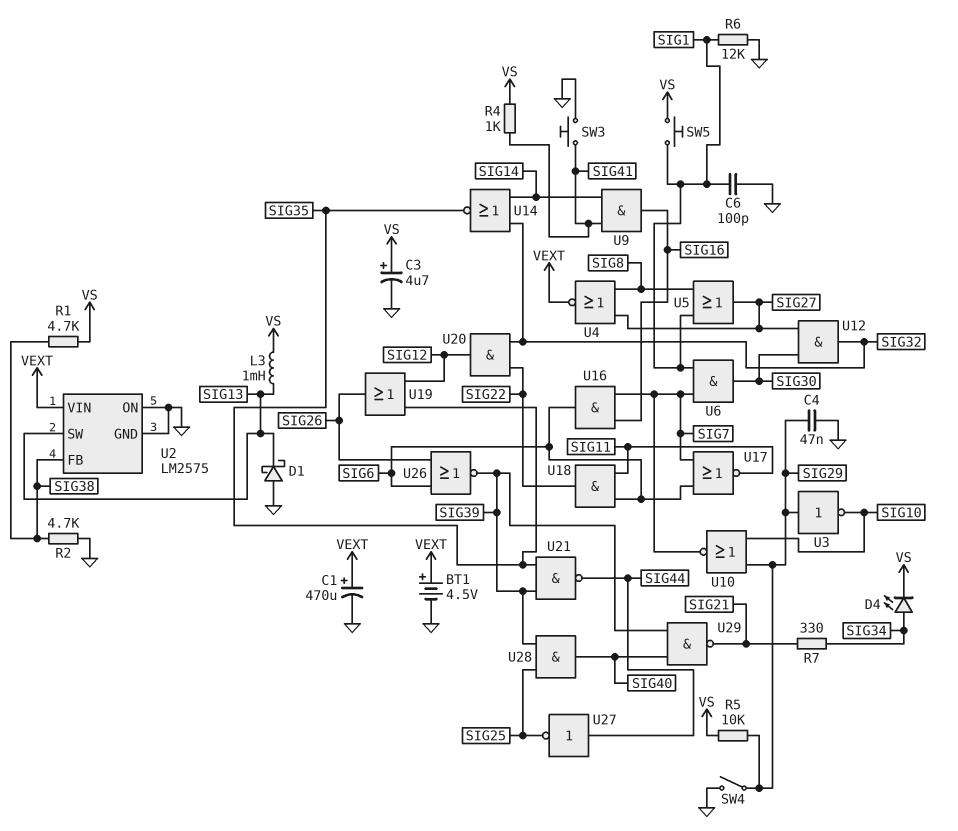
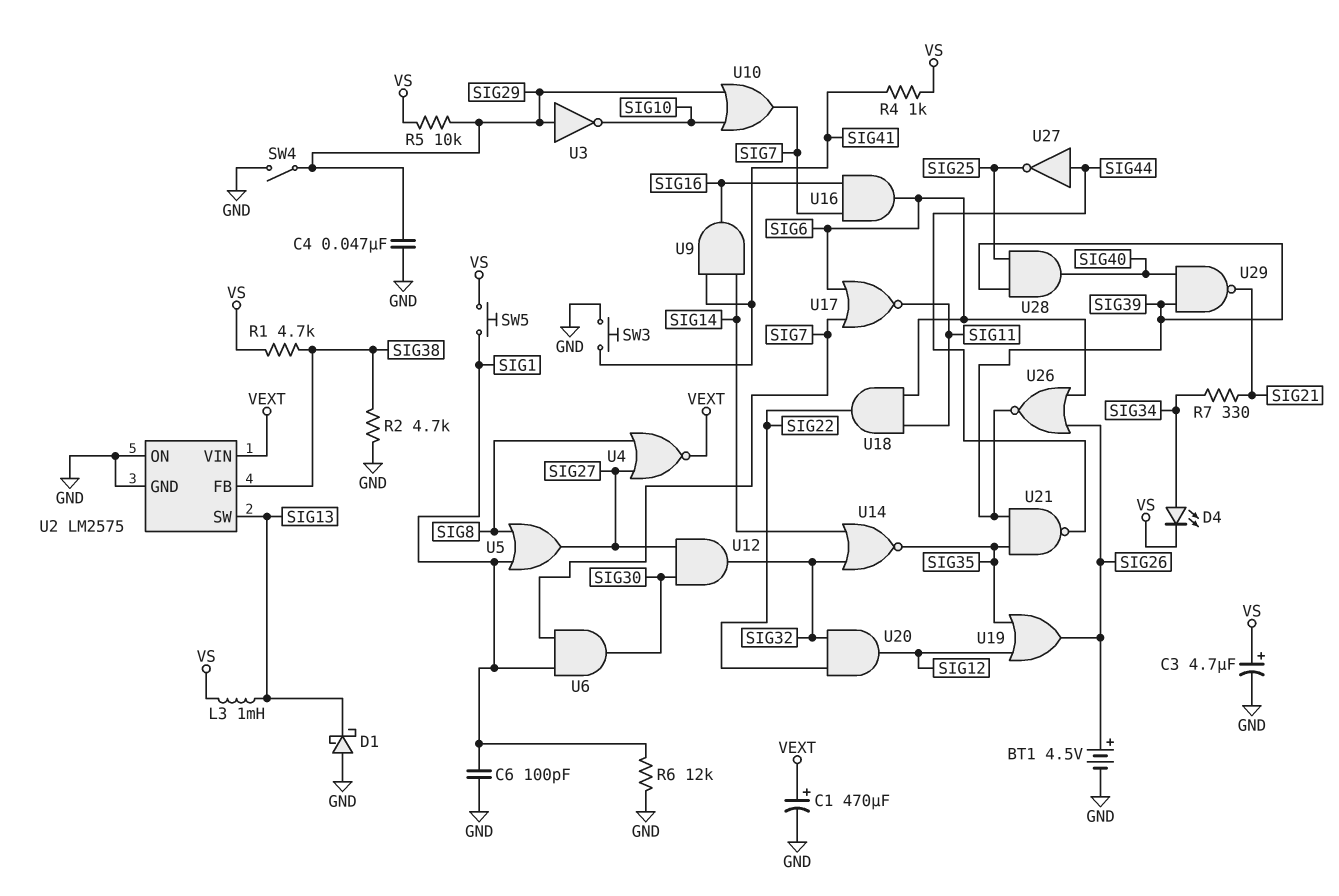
BT1: 4.5V (plus VEXT, minus GND) -> 4.5V (plus SIG26, minus GND)
U10: NOR (in SIG10, in SIG29, out SIG7) -> OR (in SIG10, in SIG29, out SIG7)

